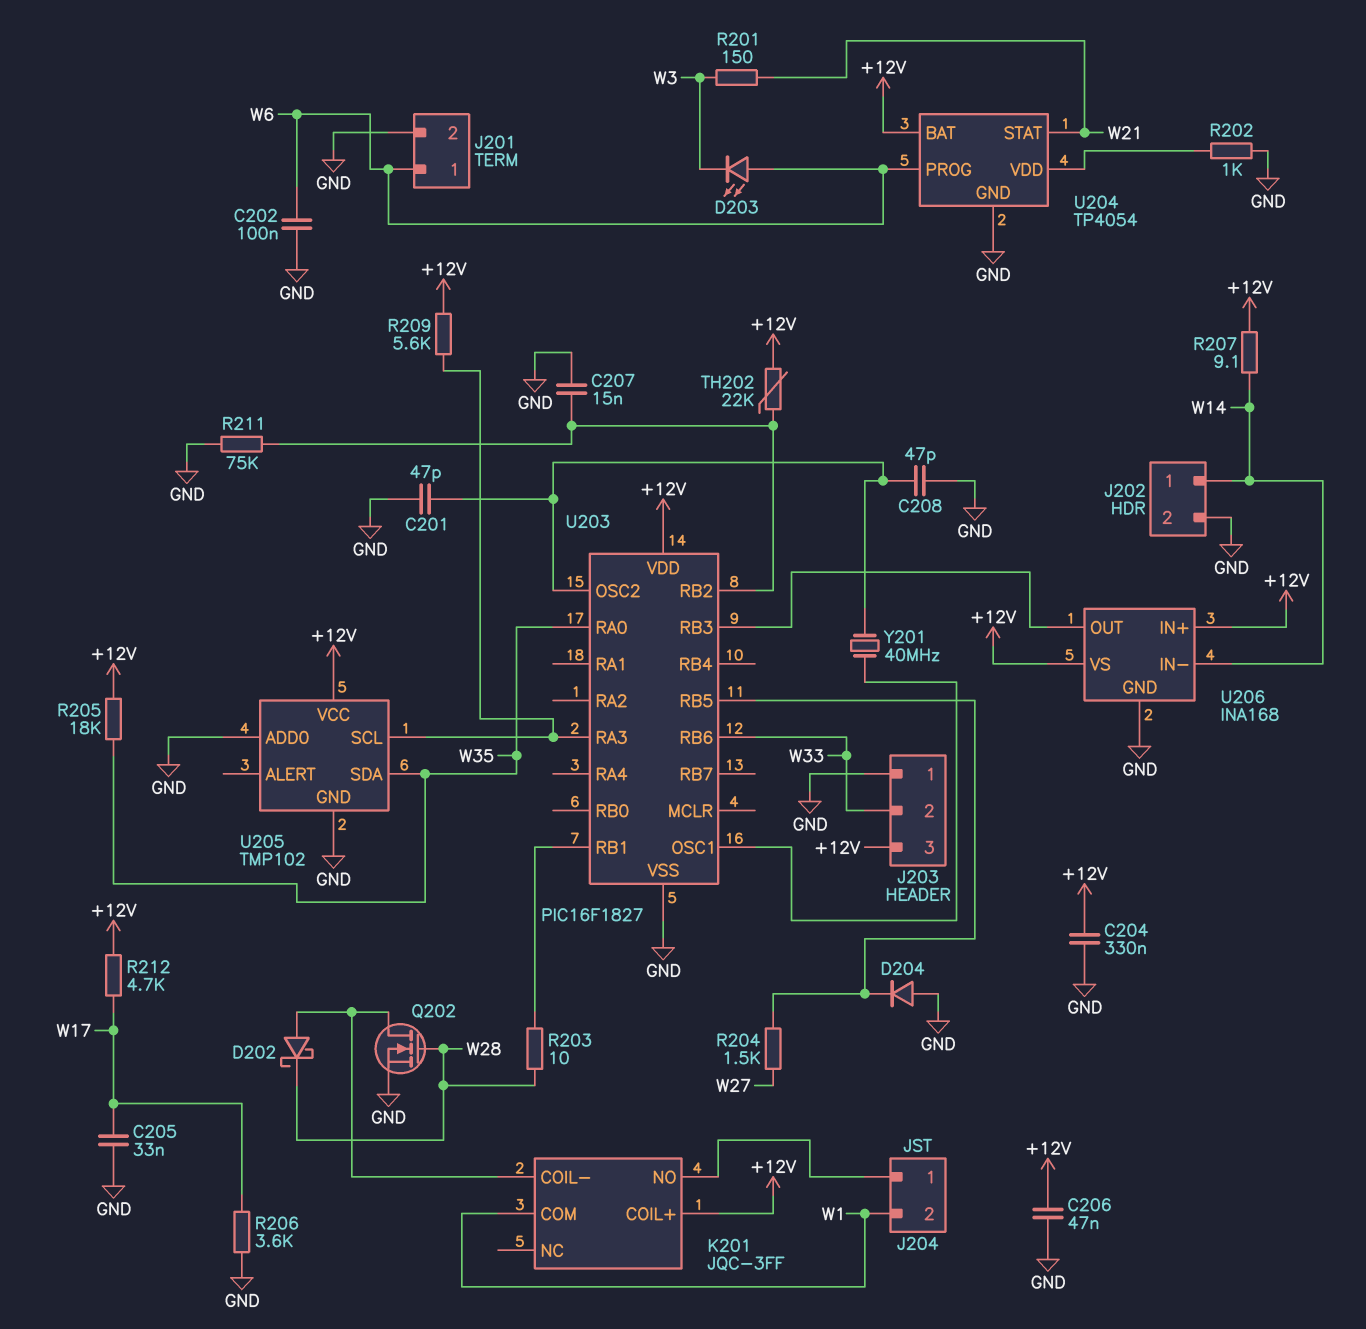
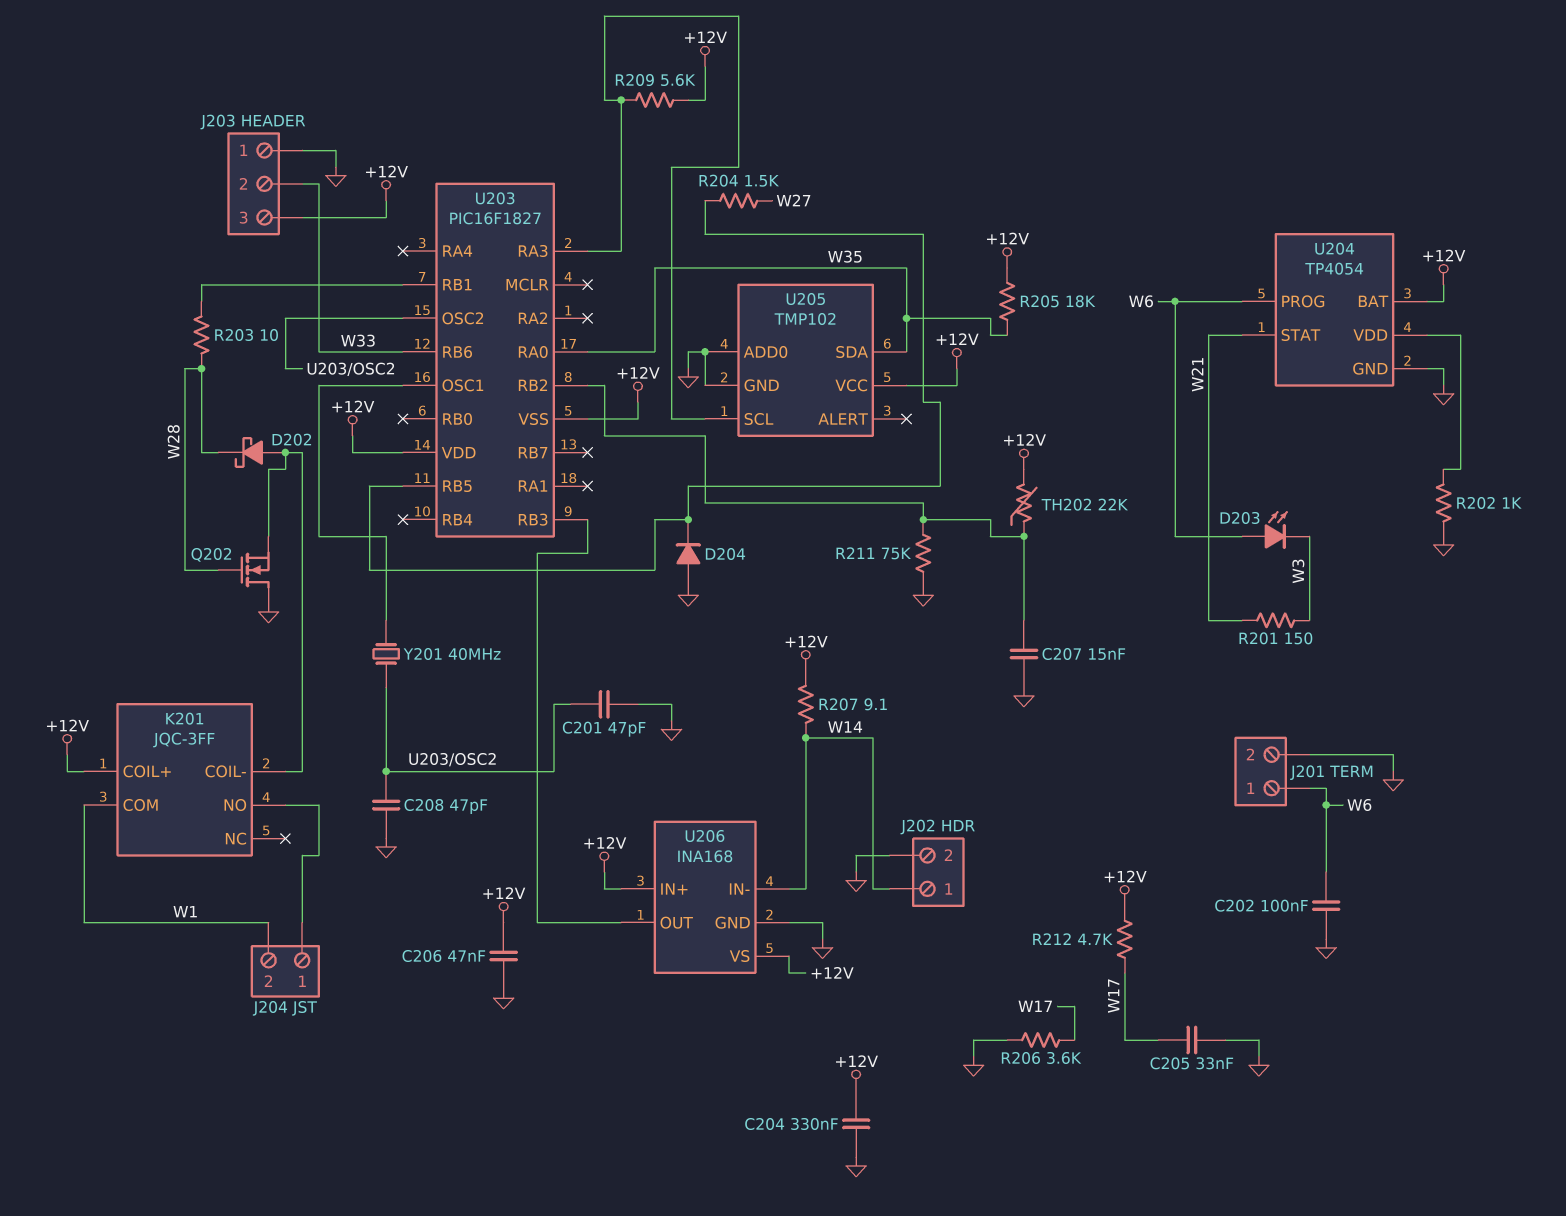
Q202: NMOS (G W28, D K201/COIL-, S GND) -> NMOS (G W28, D GND, S K201/COIL-)
U203 pin VSS: GND -> +12V

